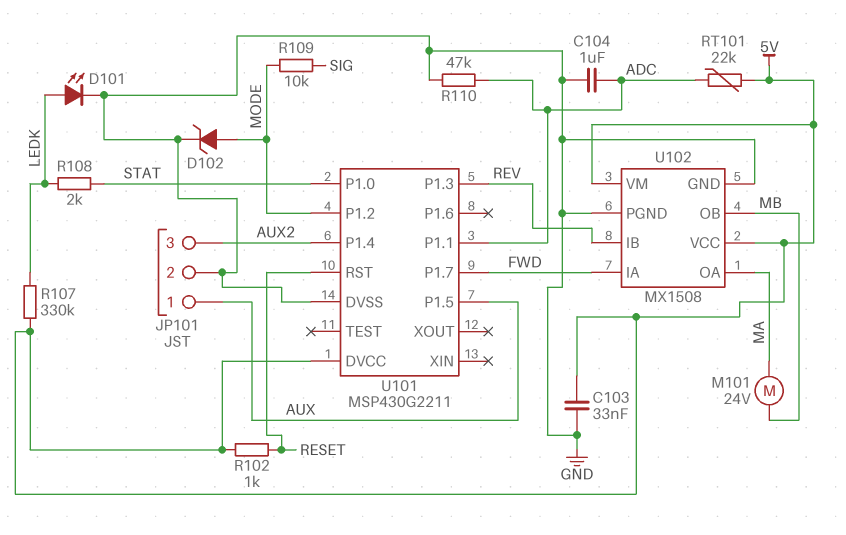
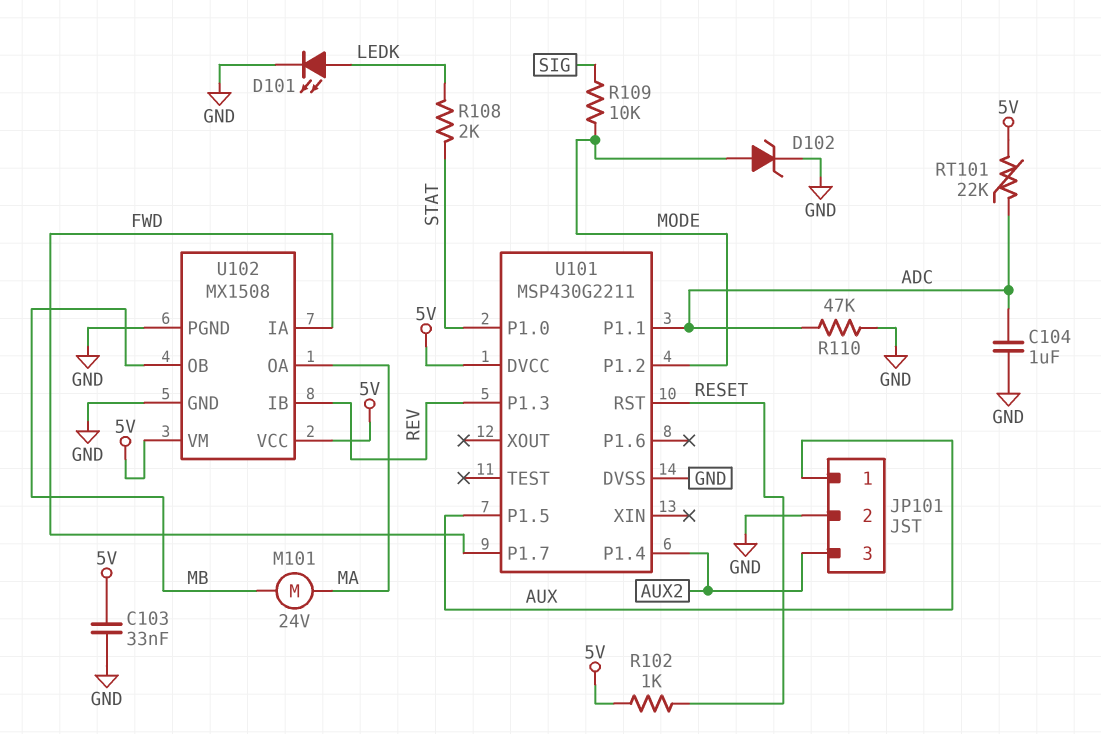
R107: 330k (5V, LEDK) -> none

